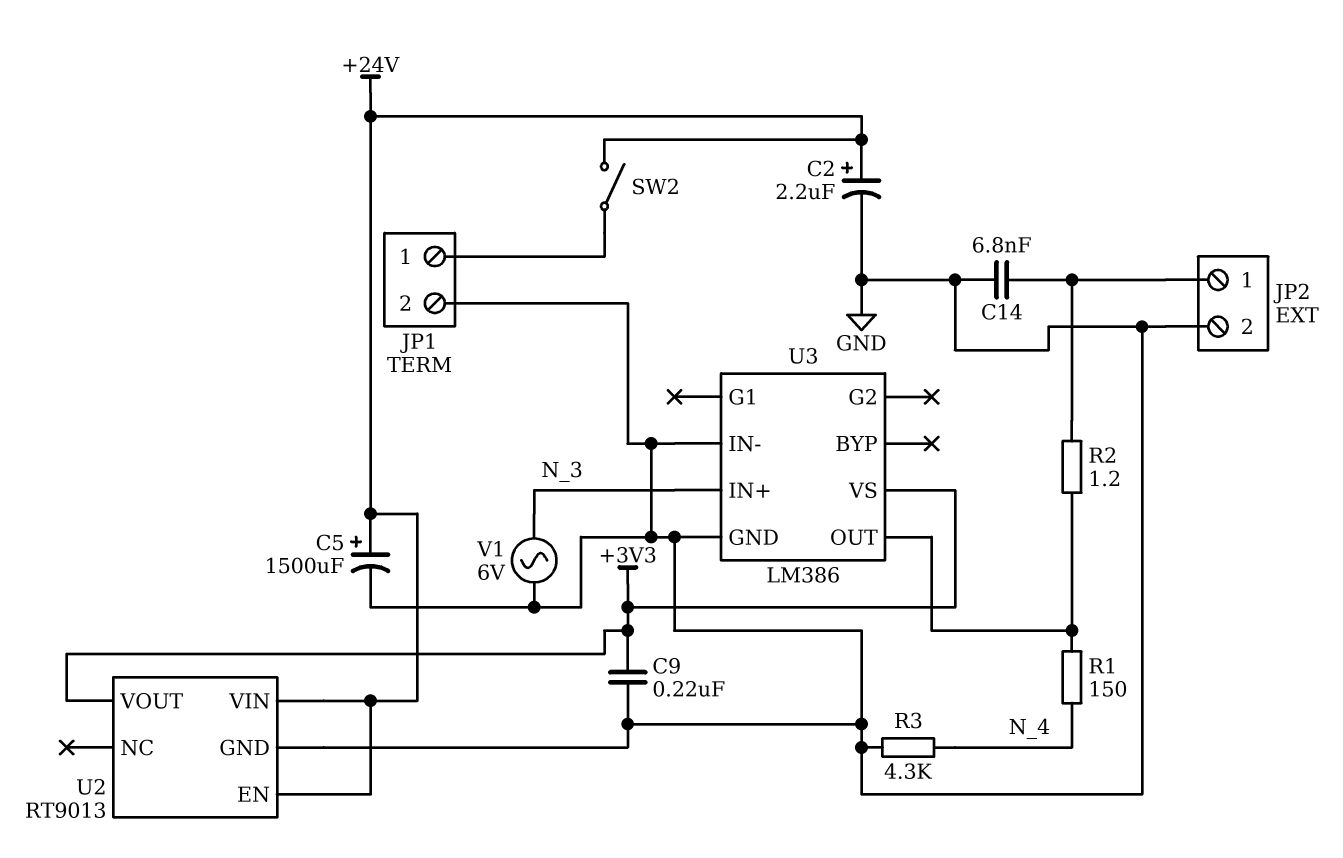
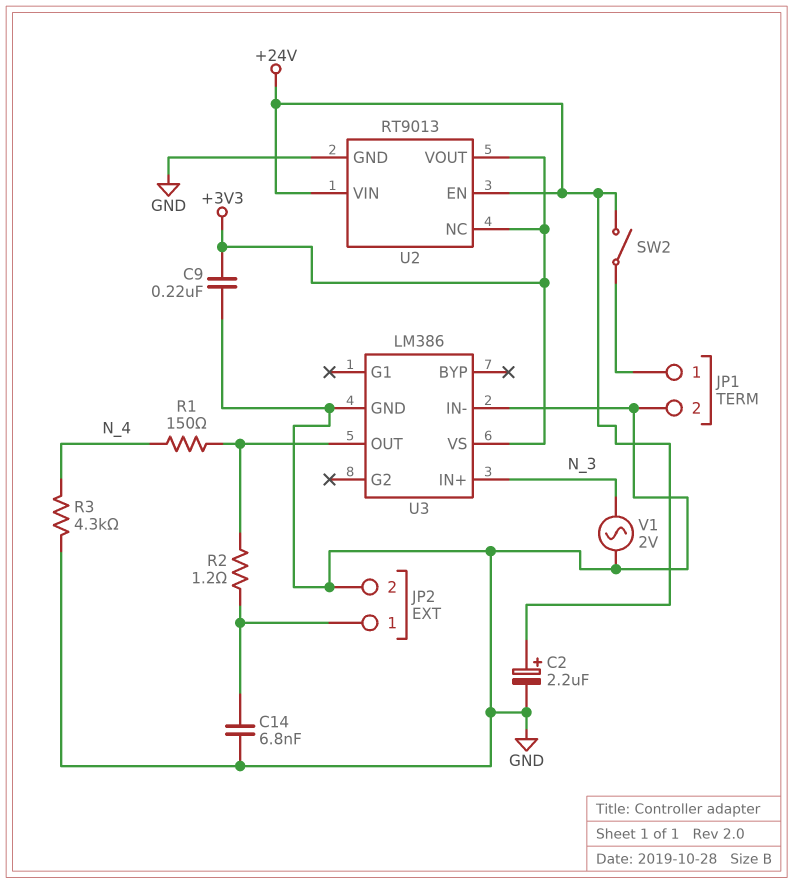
C5: 1500uF (plus +24V, minus GND) -> none
U2 pin NC: none -> +3V3
V1: AC 6V (GND, N_3) -> AC 2V (GND, N_3)

